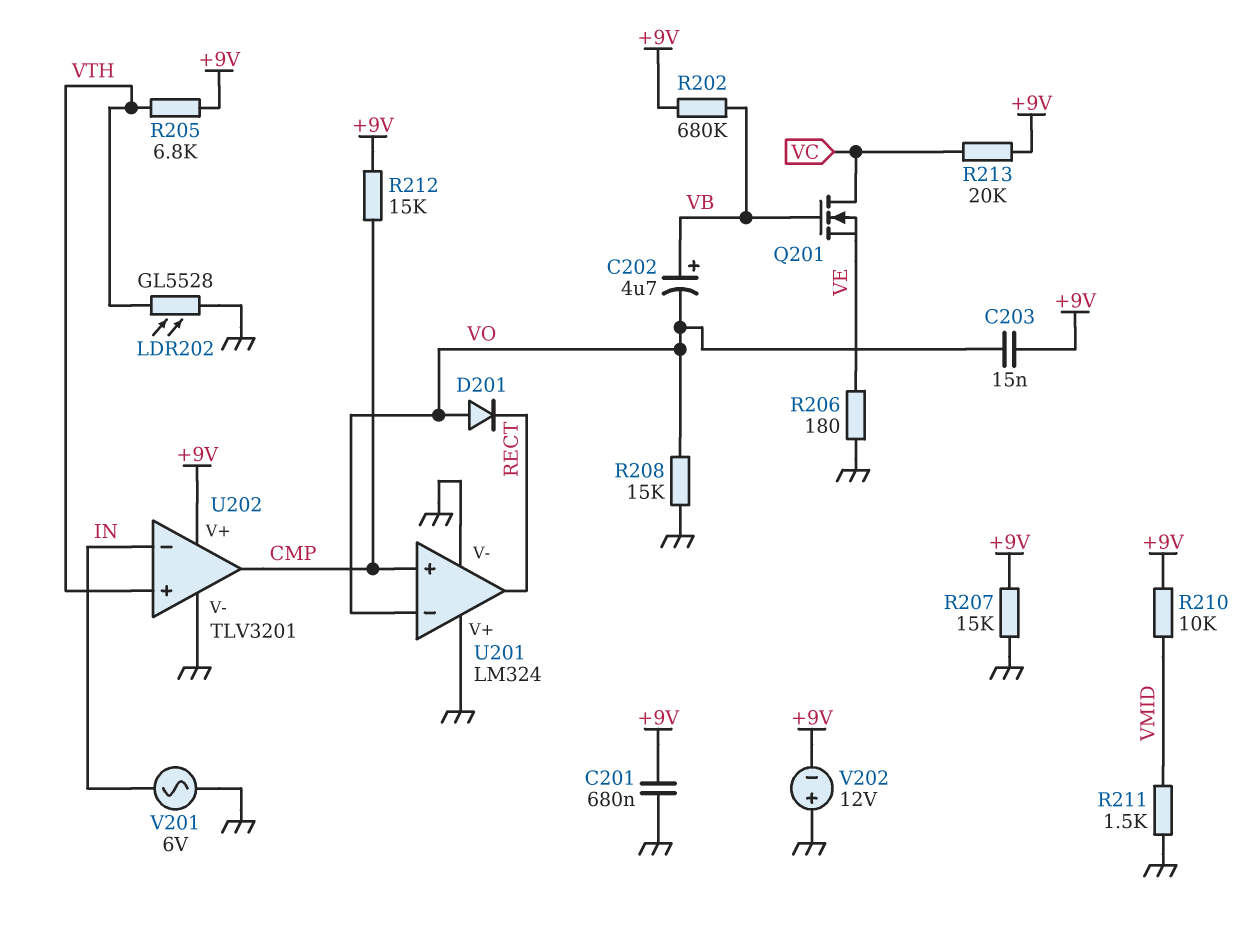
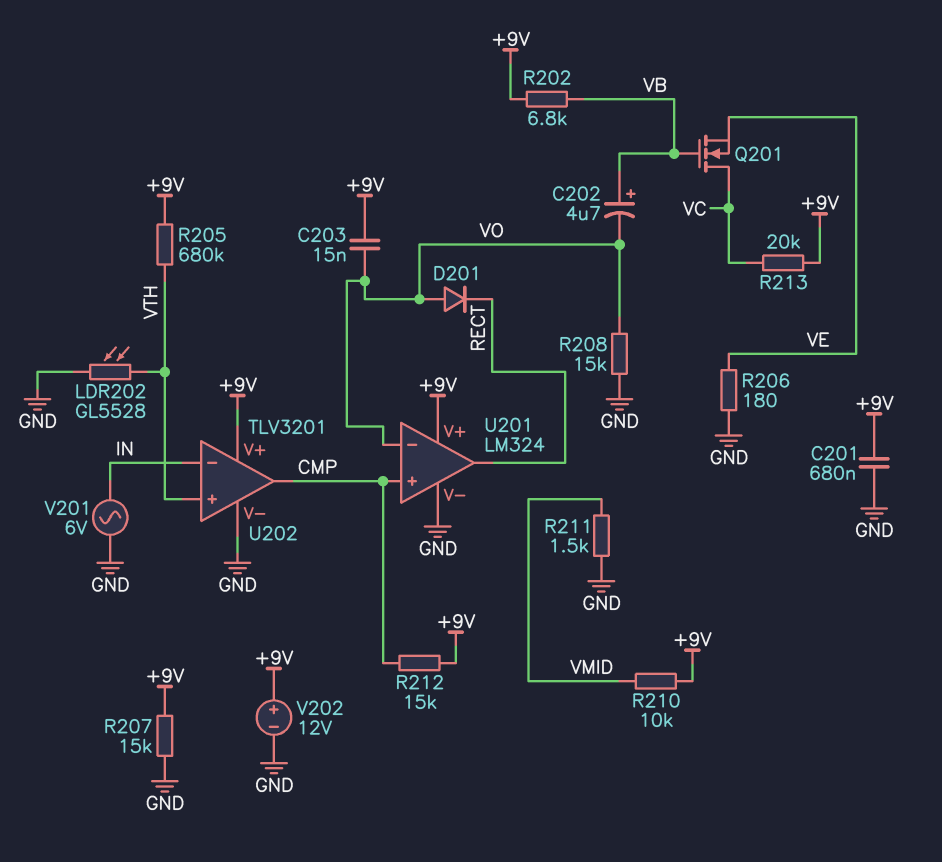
R202: 680k (+9V, VB) -> 6.8k (+9V, VB)
R205: 6.8k (+9V, VTH) -> 680k (+9V, VTH)
U201 pin V+: GND -> +9V
V202: 12V (plus GND, minus +9V) -> 12V (plus +9V, minus GND)

